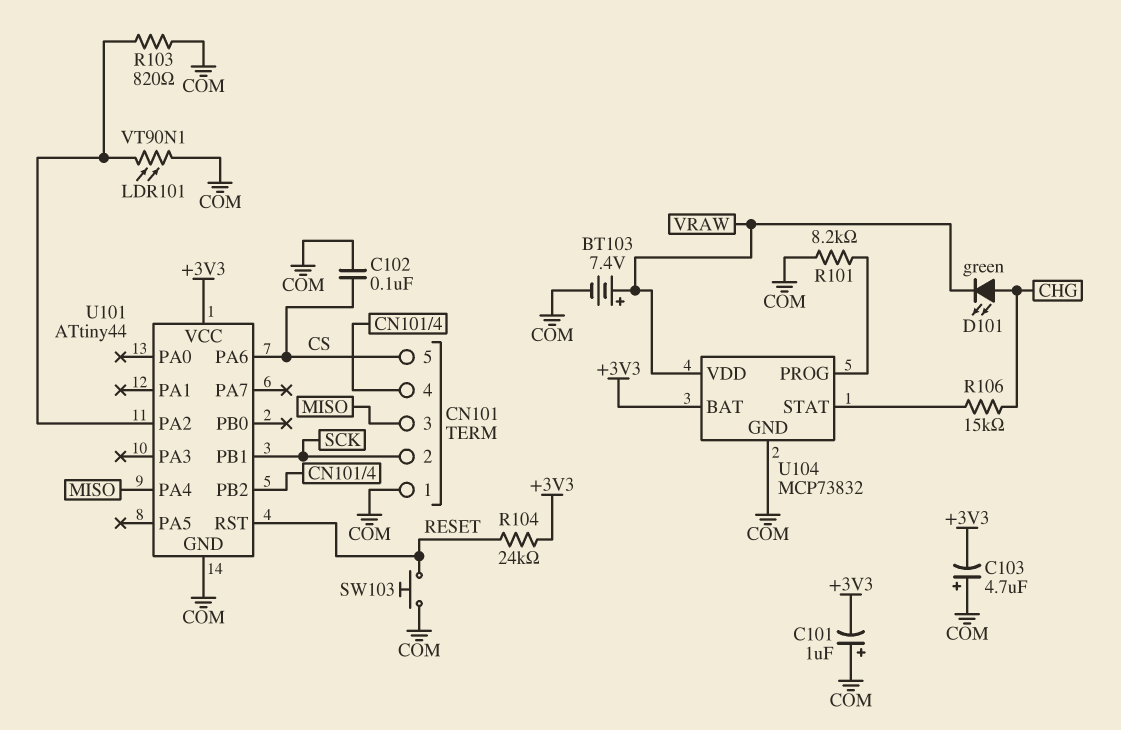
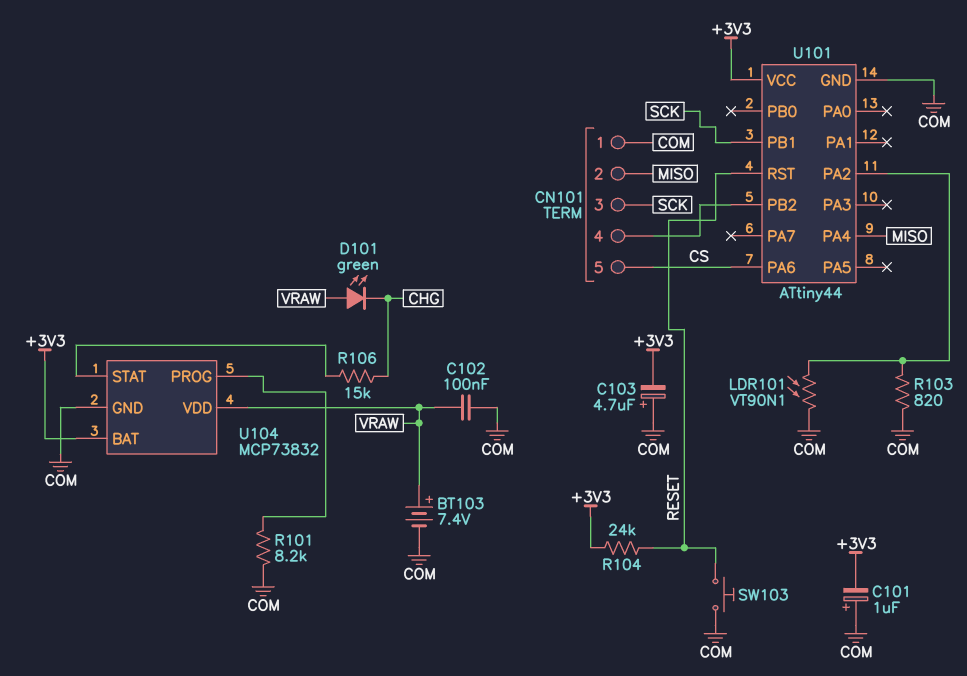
C102: 100nF (COM, CS) -> 100nF (COM, VRAW)
CN101 pin 2: SCK -> MISO
CN101 pin 3: MISO -> SCK
D101: LED green (A CHG, K VRAW) -> LED green (A VRAW, K CHG)

